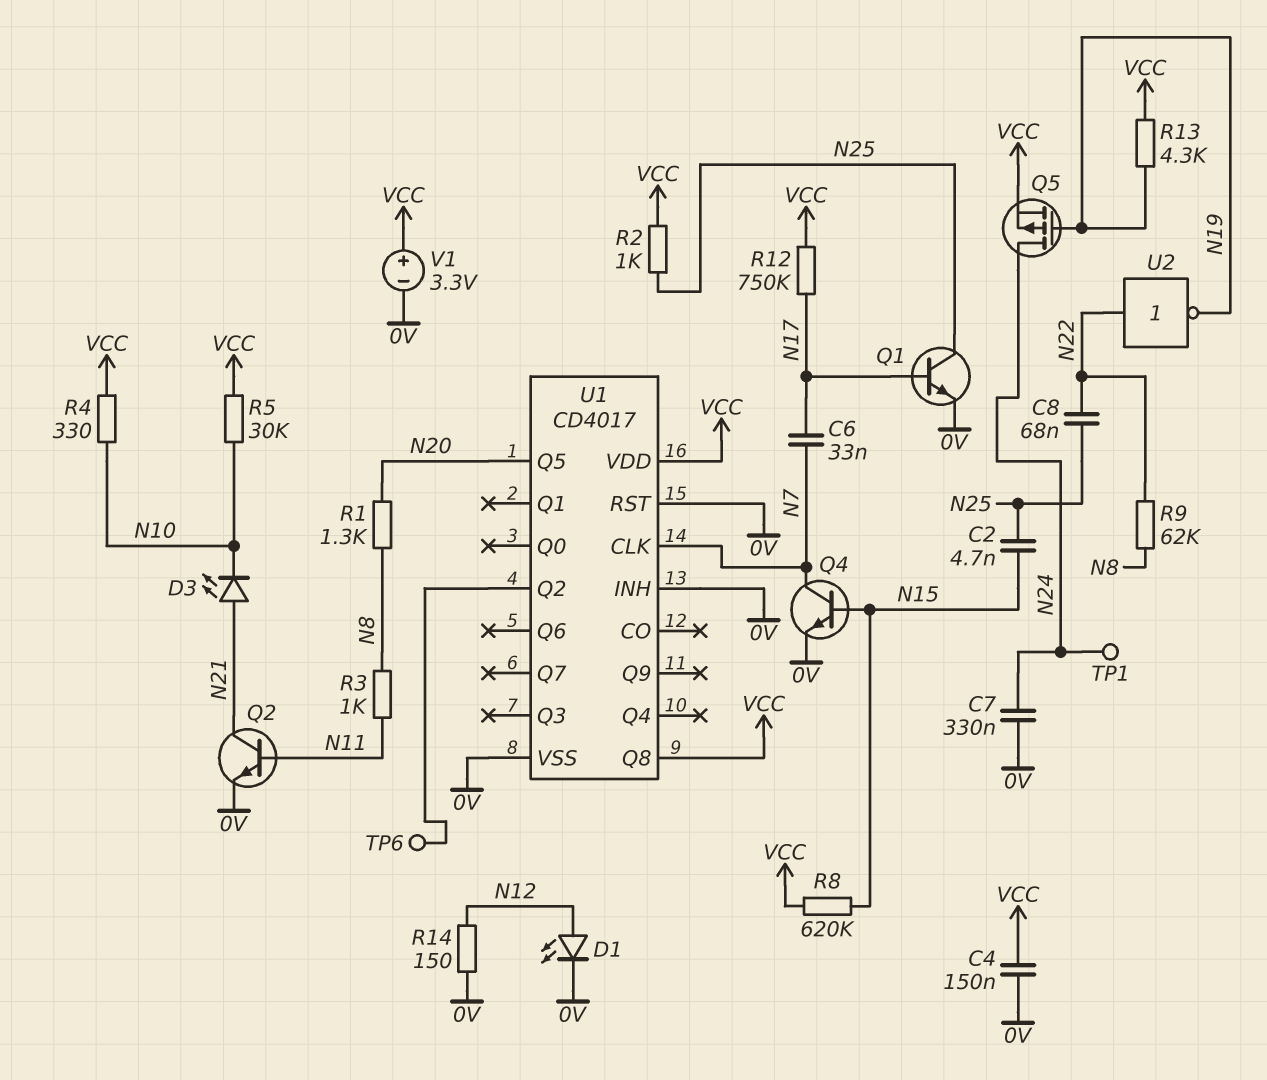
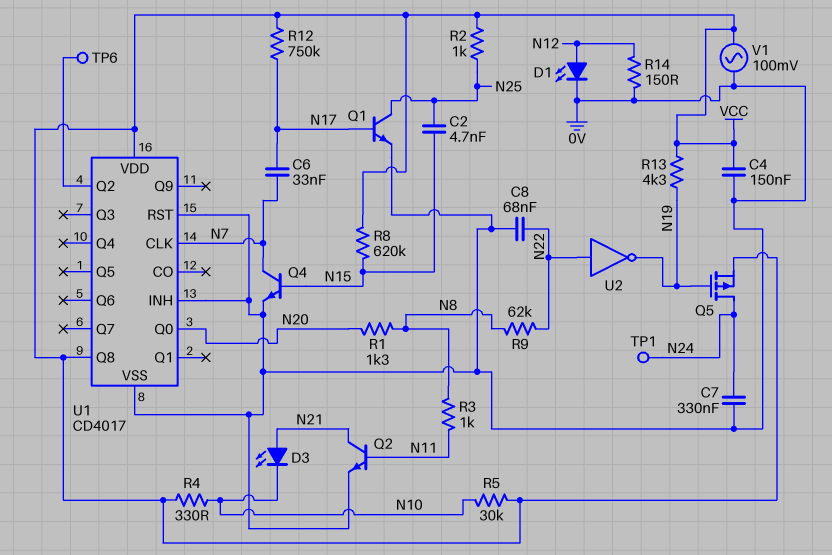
C8: 68nF (N22, N25) -> 68nF (0V, N22)
U1 pin Q0: none -> N20
U1 pin Q5: N20 -> none
V1: 3.3V (plus VCC, minus 0V) -> AC 100mV (0V, VCC)

